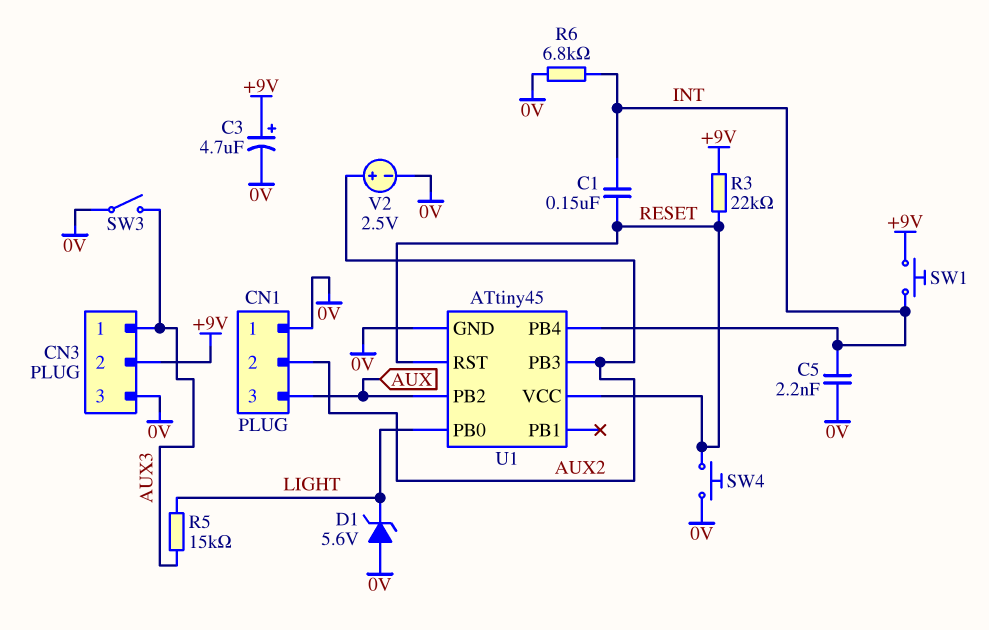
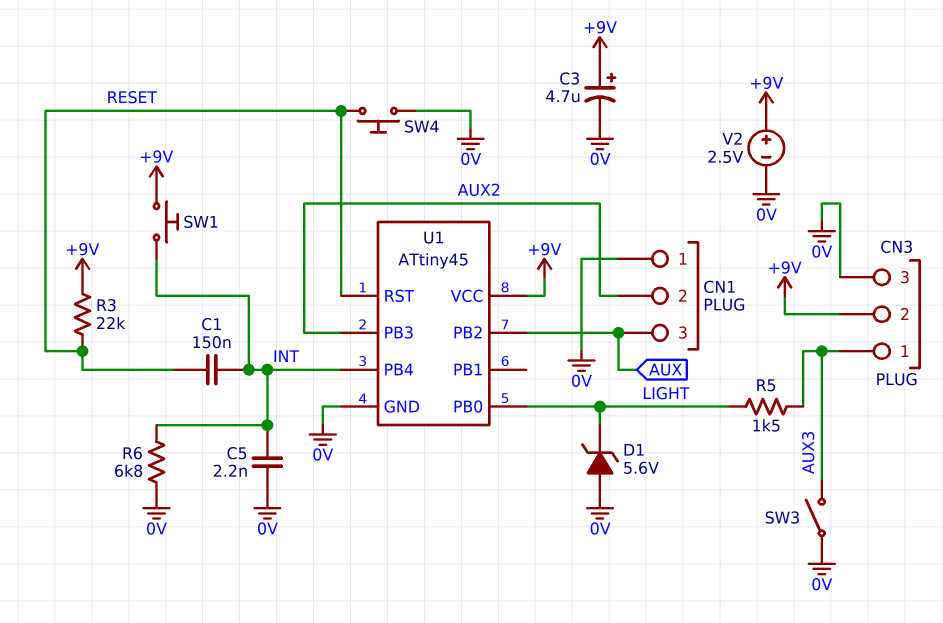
R5: 15k (AUX3, LIGHT) -> 1.5k (AUX3, LIGHT)
U1 pin VCC: RESET -> +9V
V2: 2.5V (plus AUX2, minus 0V) -> 2.5V (plus +9V, minus 0V)

